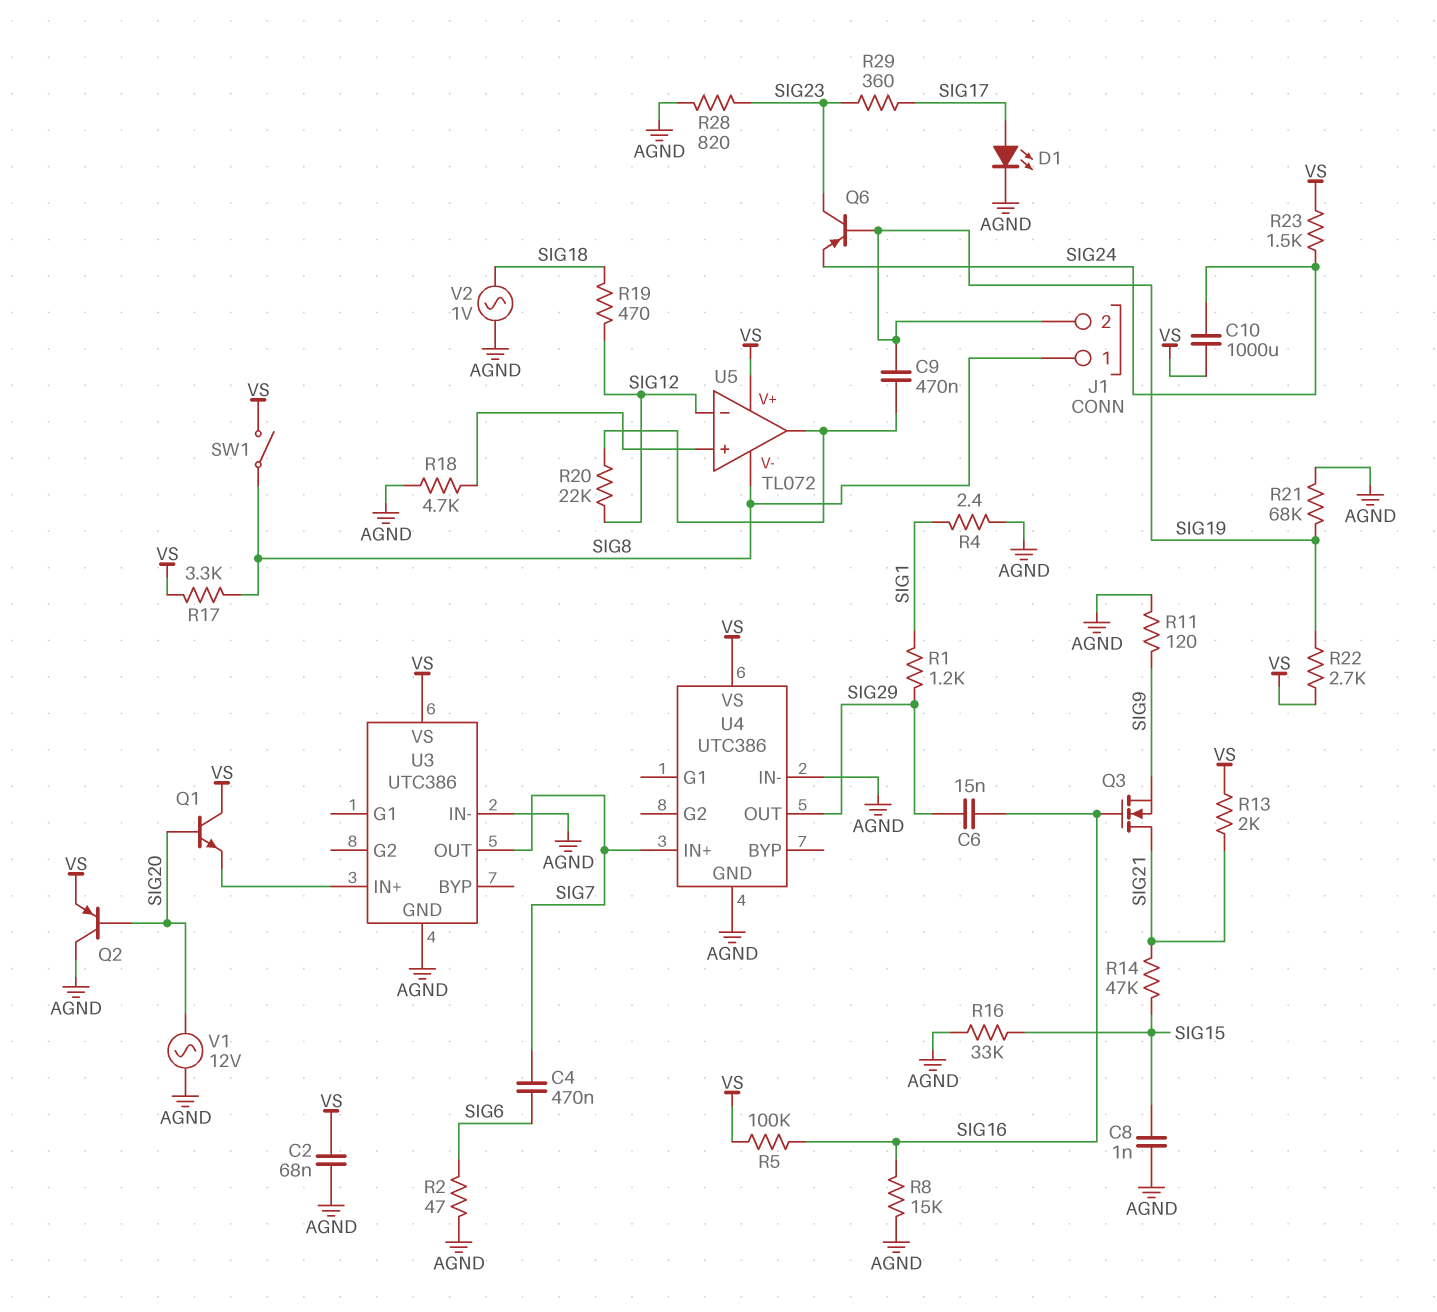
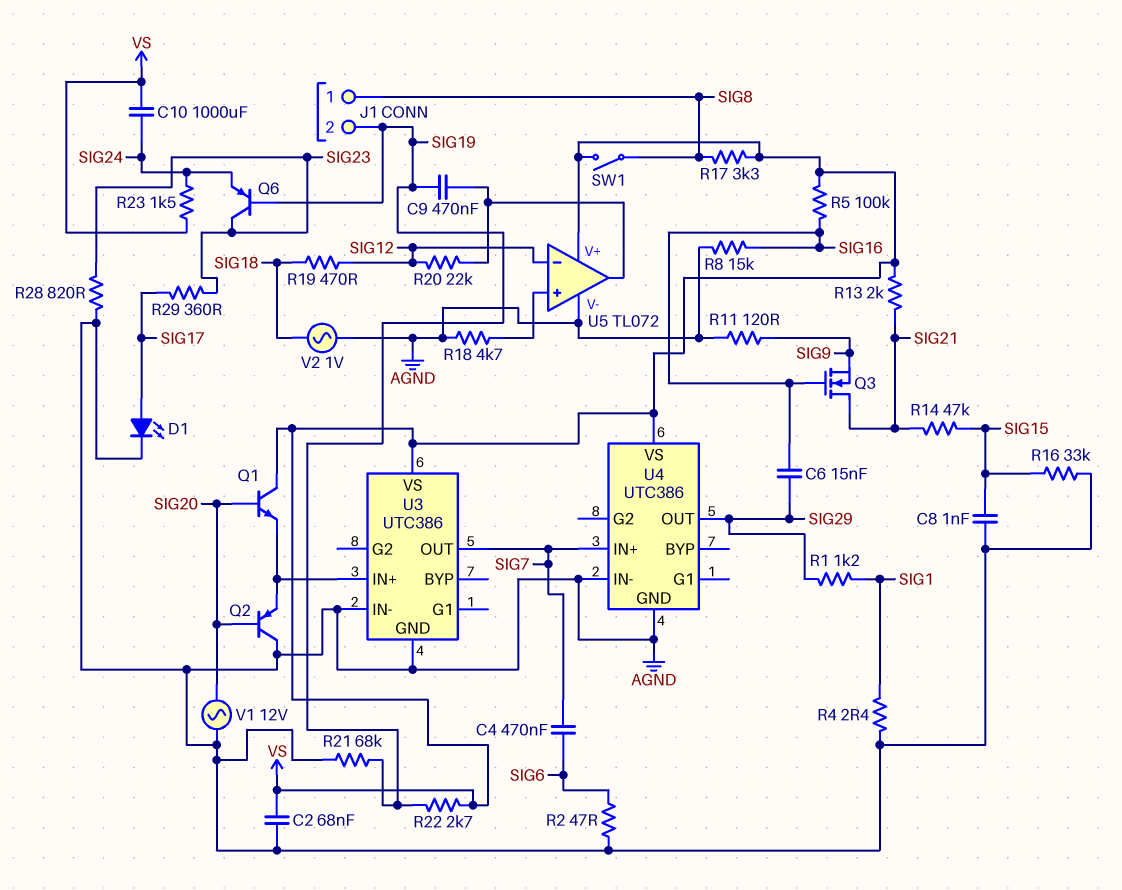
Q2: PNP (B SIG20, C AGND, E VS) -> PNP (B SIG20, C AGND, E U3/IN+)
U5 pin V-: SIG8 -> AGND

